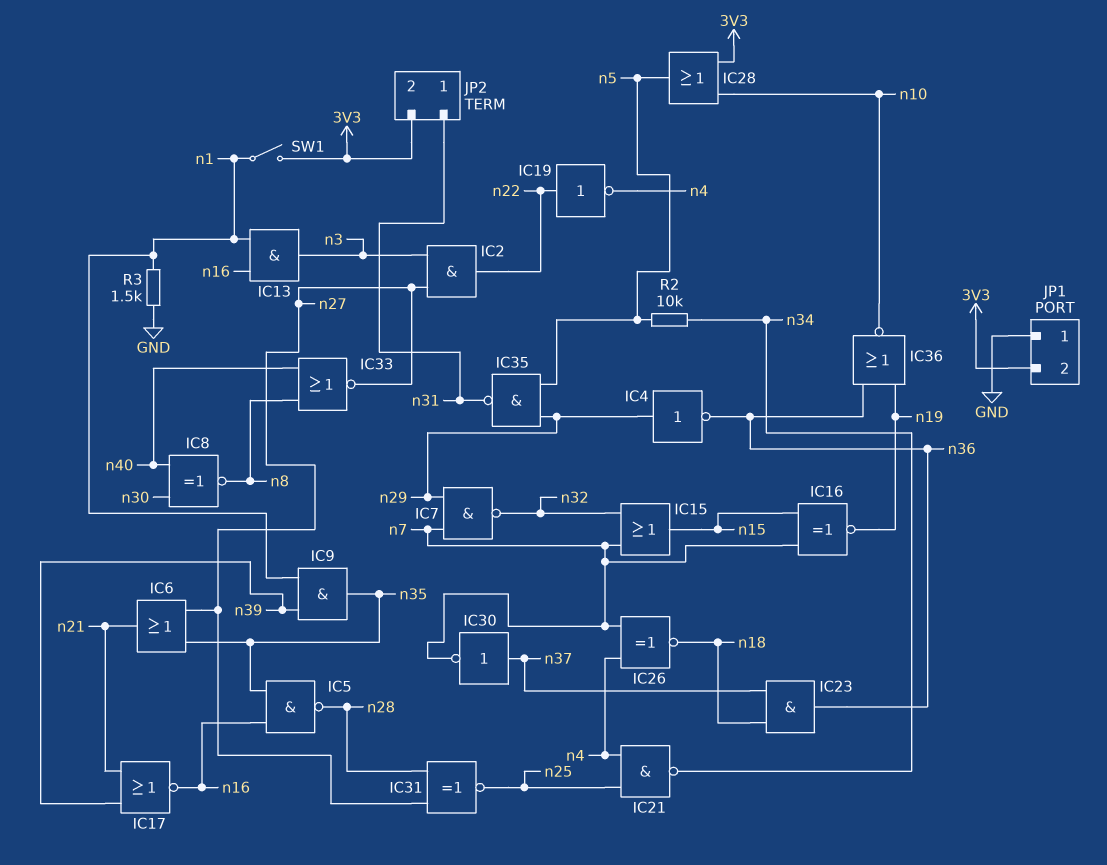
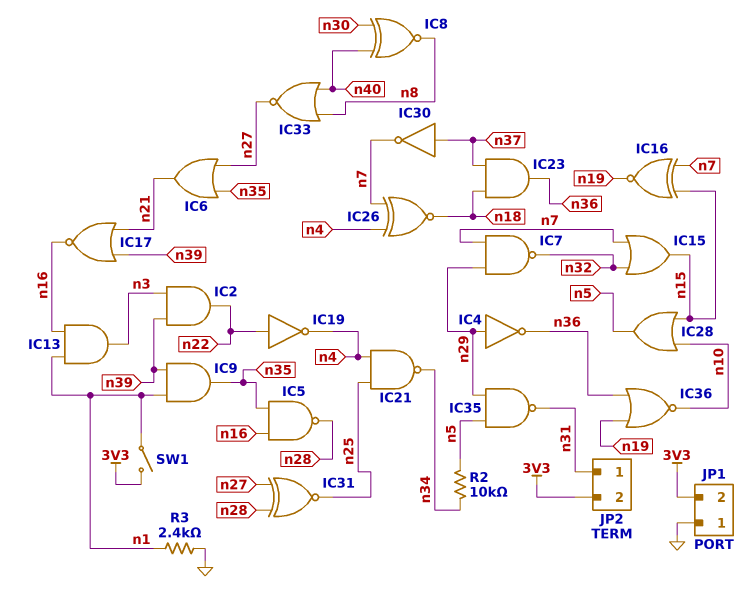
IC2: AND (in n3, in n27, out n22) -> AND (in n3, in n39, out n22)
IC28: OR (in 3V3, in n10, out n5) -> OR (in n10, in n15, out n5)
R3: 1.5k (GND, n1) -> 2.4k (GND, n1)

